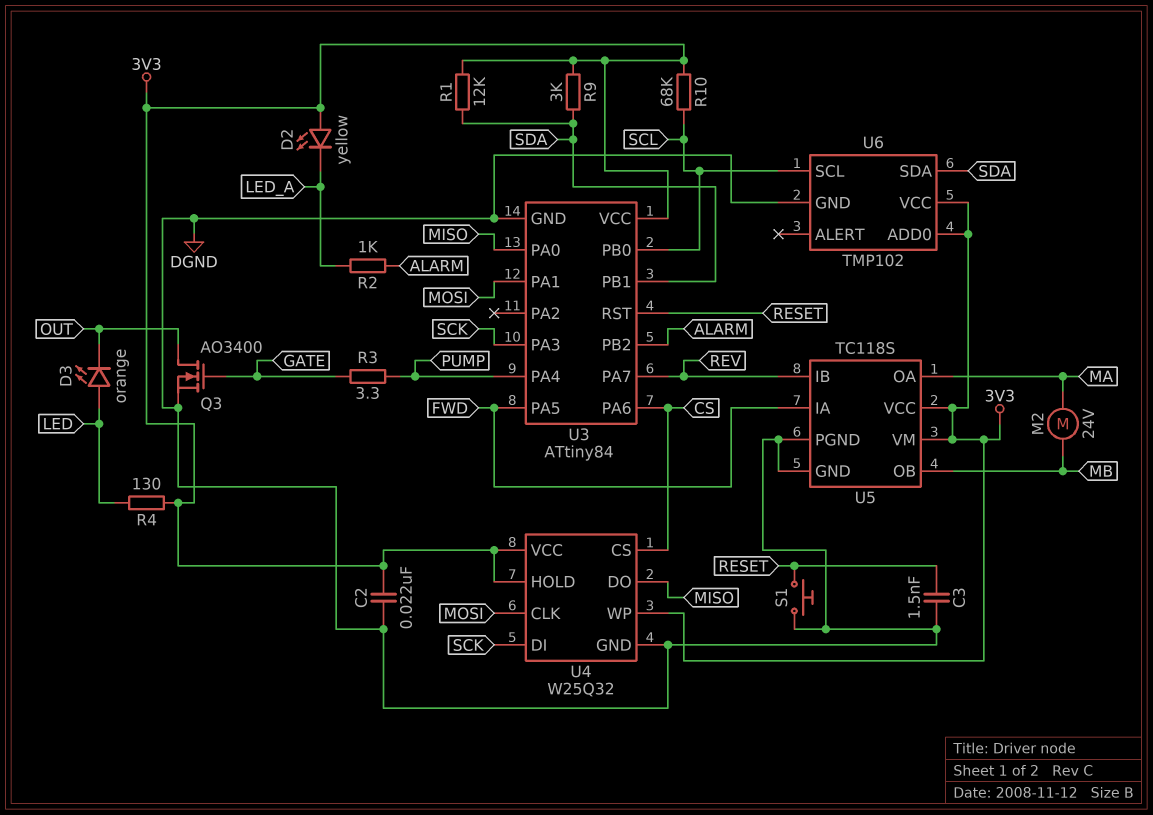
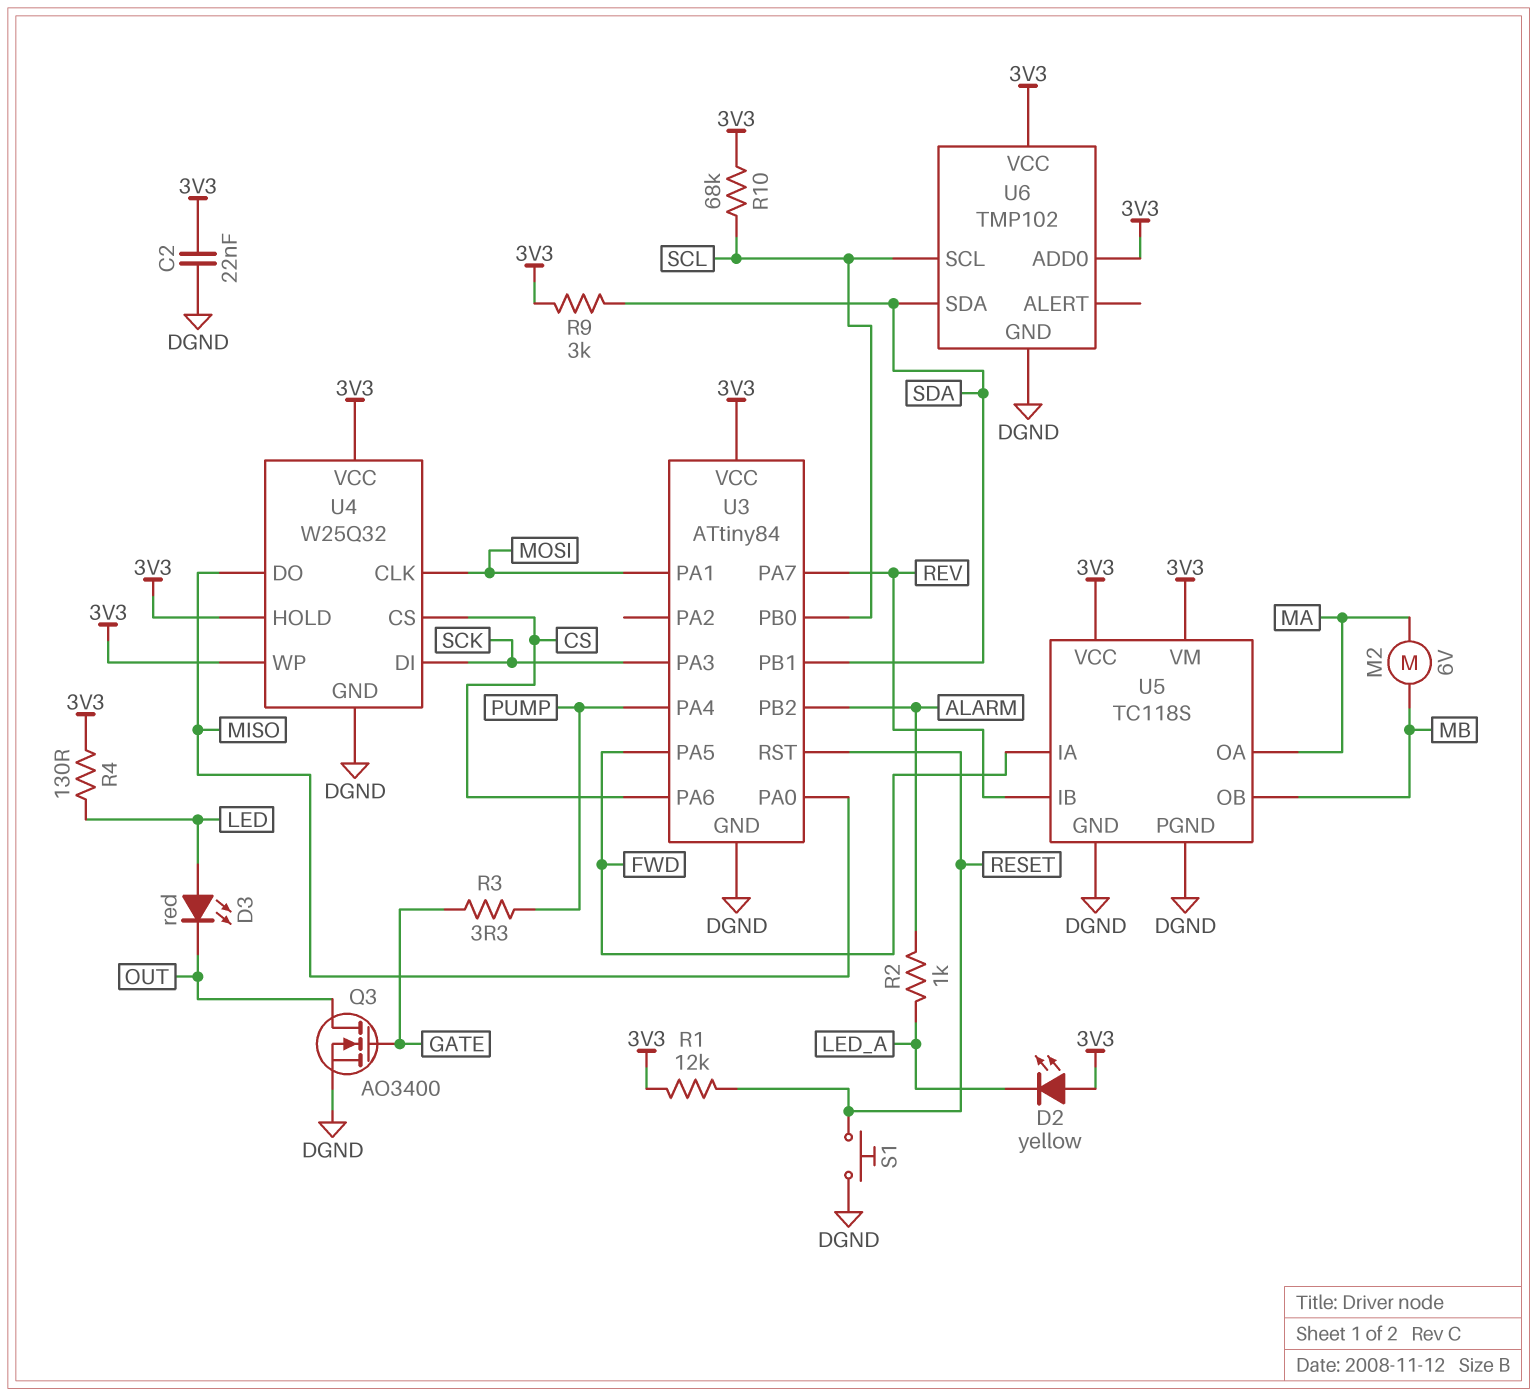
C3: 1.5nF (DGND, RESET) -> none
D3: LED orange (A LED, K OUT) -> LED red (A LED, K OUT)
M2: motor 24V (MA, MB) -> motor 6V (MA, MB)
R1: 12k (3V3, SDA) -> 12k (3V3, RESET)

